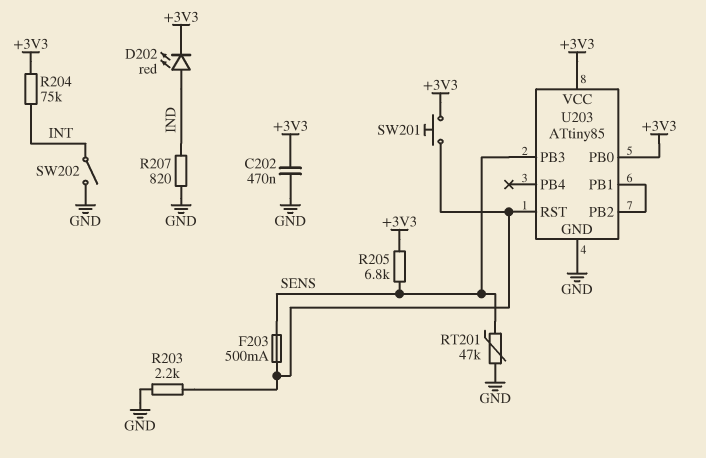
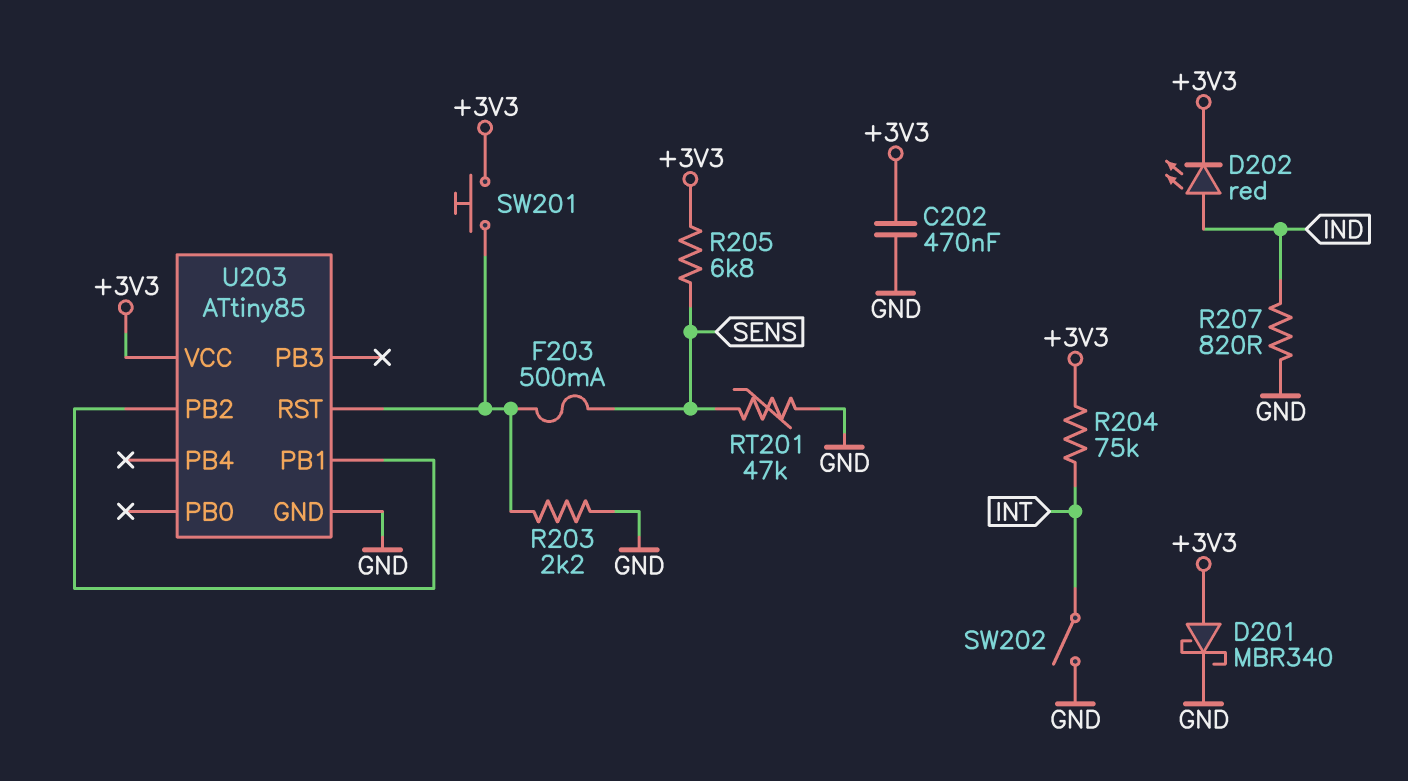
D201: none -> schottky MBR340 (A +3V3, K GND)
U203 pin PB0: +3V3 -> none
U203 pin PB3: SENS -> none

